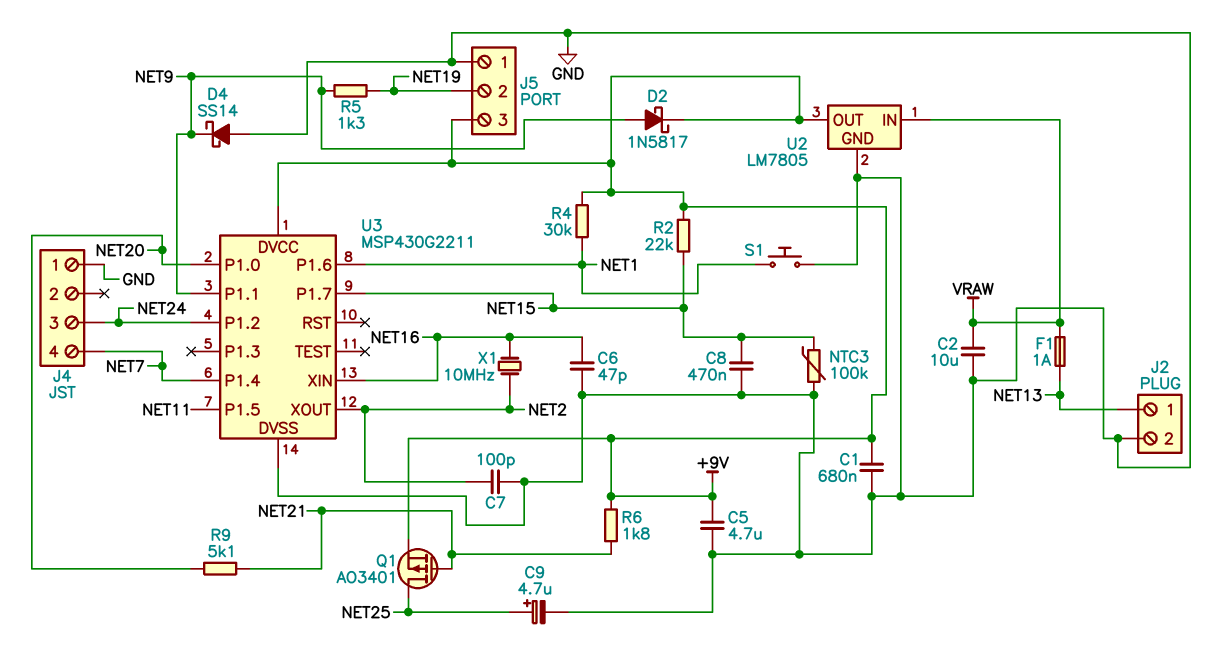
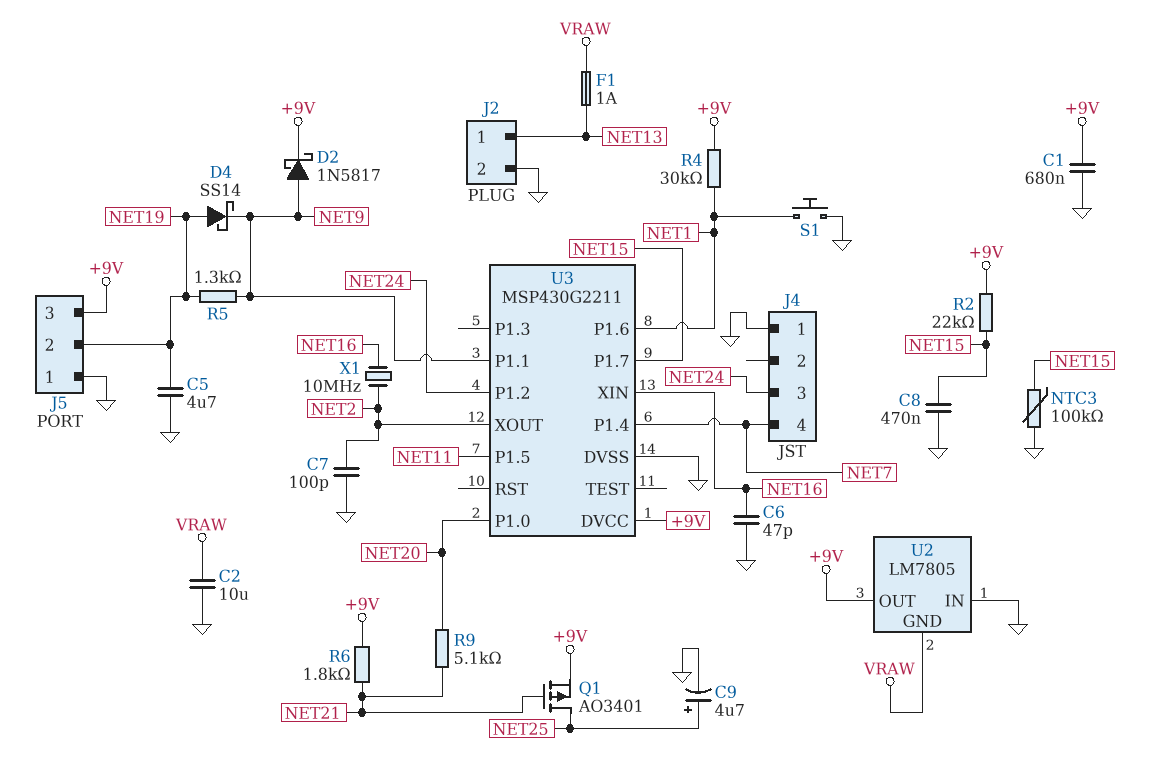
C5: 4.7uF (+9V, GND) -> 4.7uF (GND, NET19)
D4: schottky SS14 (A GND, K NET9) -> schottky SS14 (A NET19, K NET9)
U2 pin GND: GND -> VRAW
U2 pin IN: VRAW -> GND

